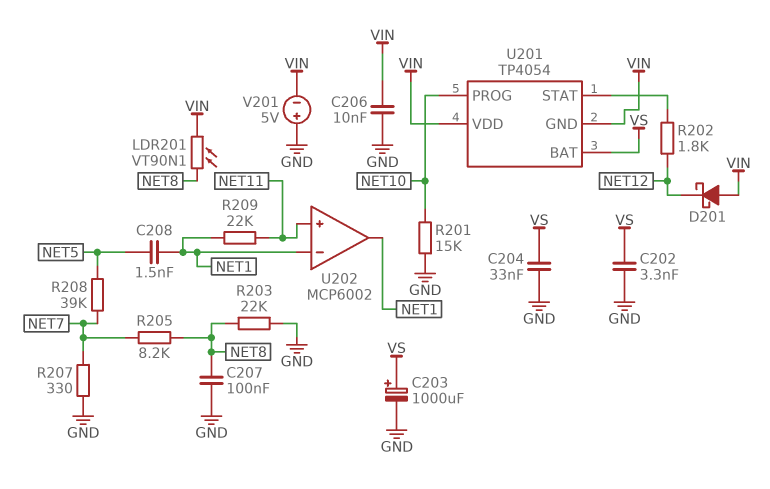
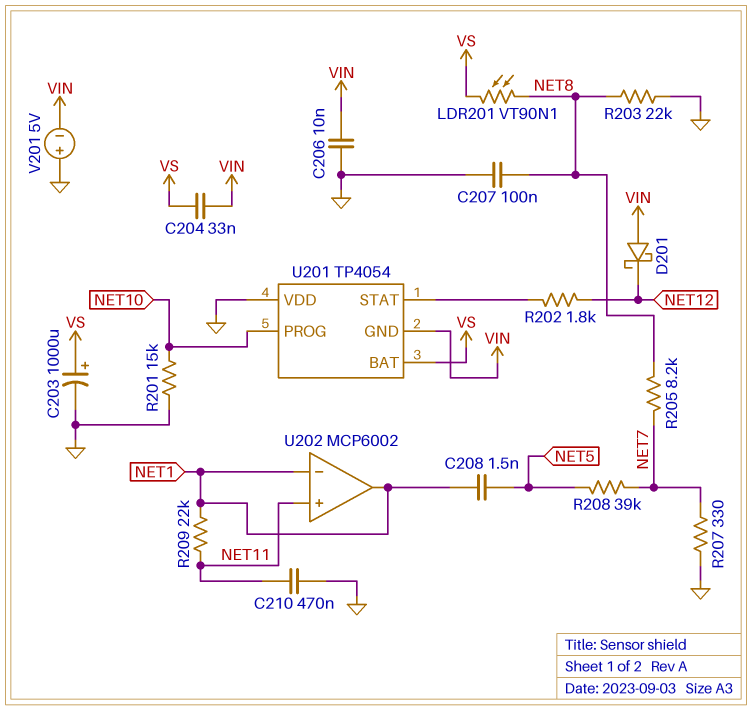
C202: 3.3nF (GND, VS) -> none
C204: 33nF (GND, VS) -> 33nF (VIN, VS)
C210: none -> 470nF (GND, NET11)
LDR201: VT90N1 (NET8, VIN) -> VT90N1 (NET8, VS)
U201 pin VDD: VIN -> GND

